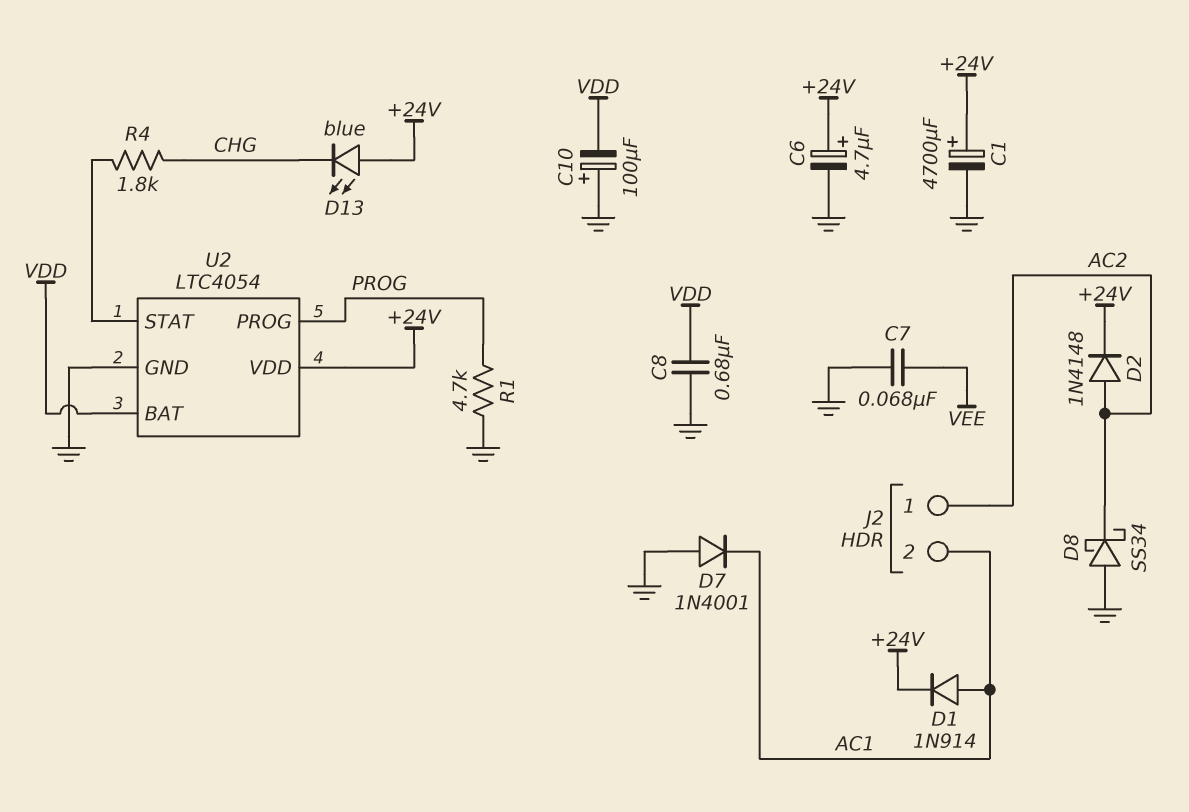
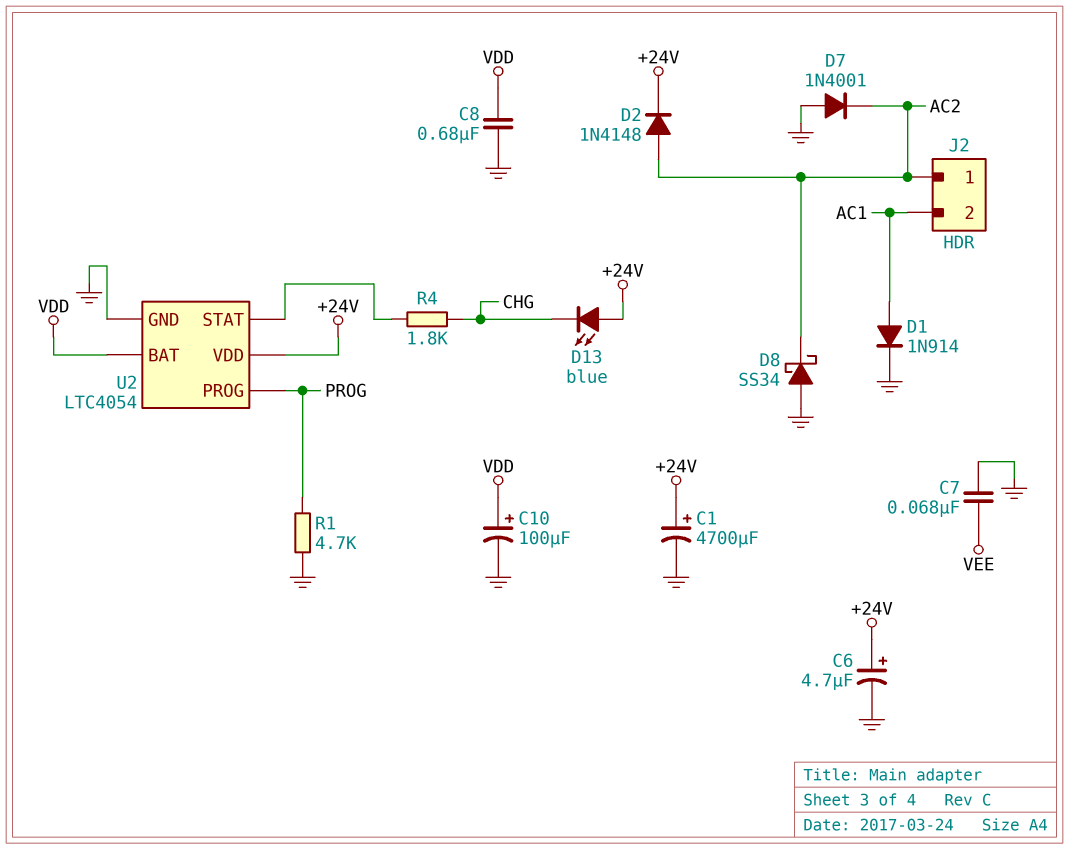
C10: 100uF (plus GND, minus VDD) -> 100uF (plus VDD, minus GND)
D1: diode 1N914 (A AC1, K +24V) -> diode 1N914 (A AC1, K GND)
D7: diode 1N4001 (A GND, K AC1) -> diode 1N4001 (A GND, K AC2)

